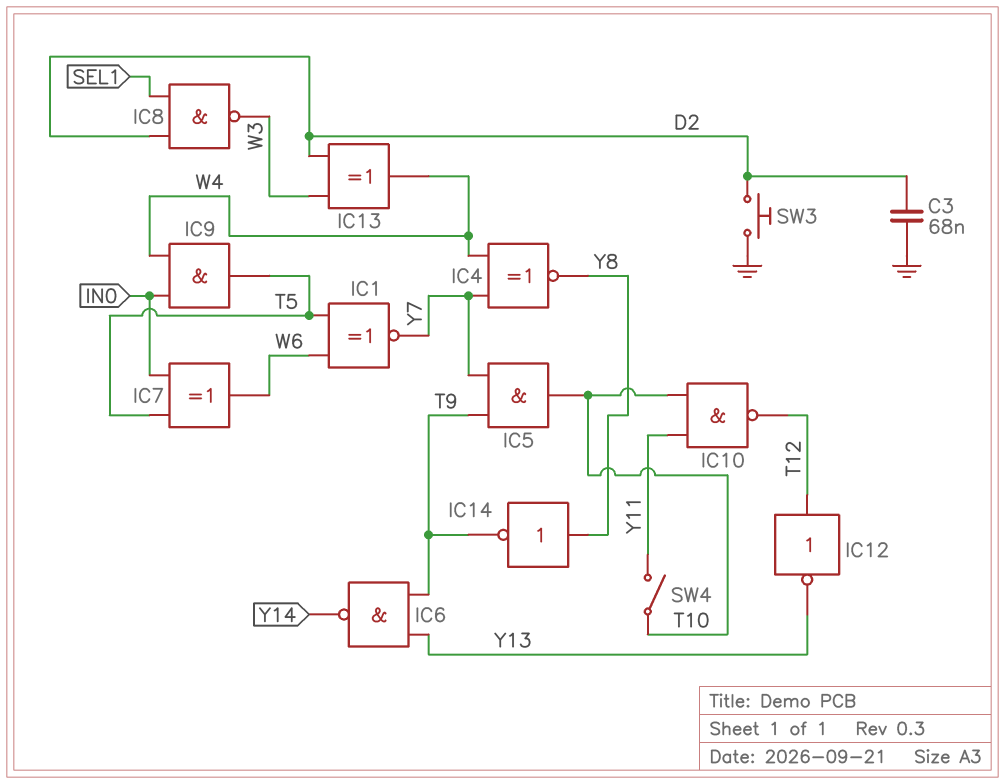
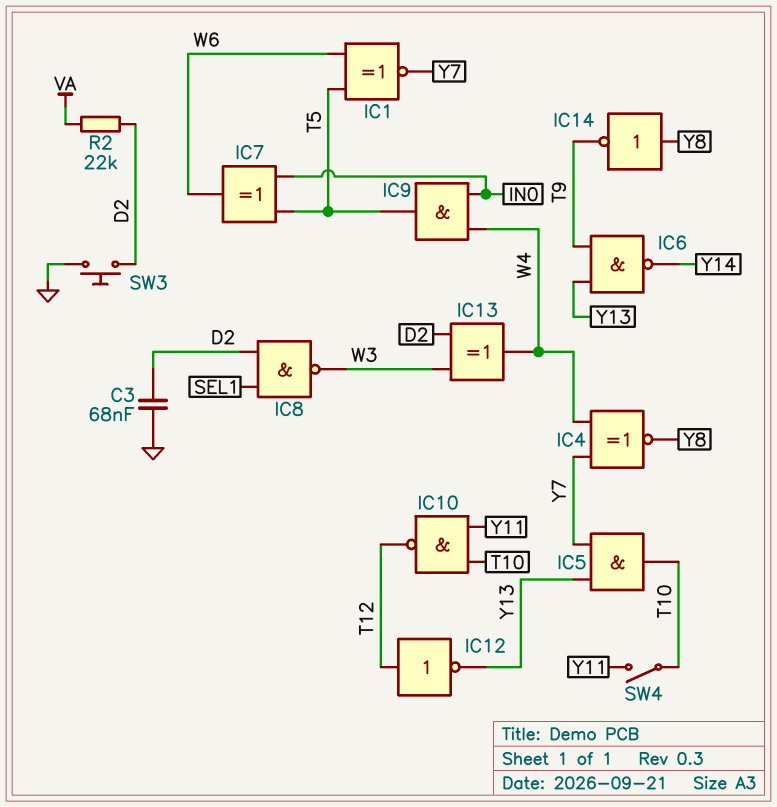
IC5: AND (in T9, in Y7, out T10) -> AND (in Y7, in Y13, out T10)
R2: none -> 22k (D2, VA)

